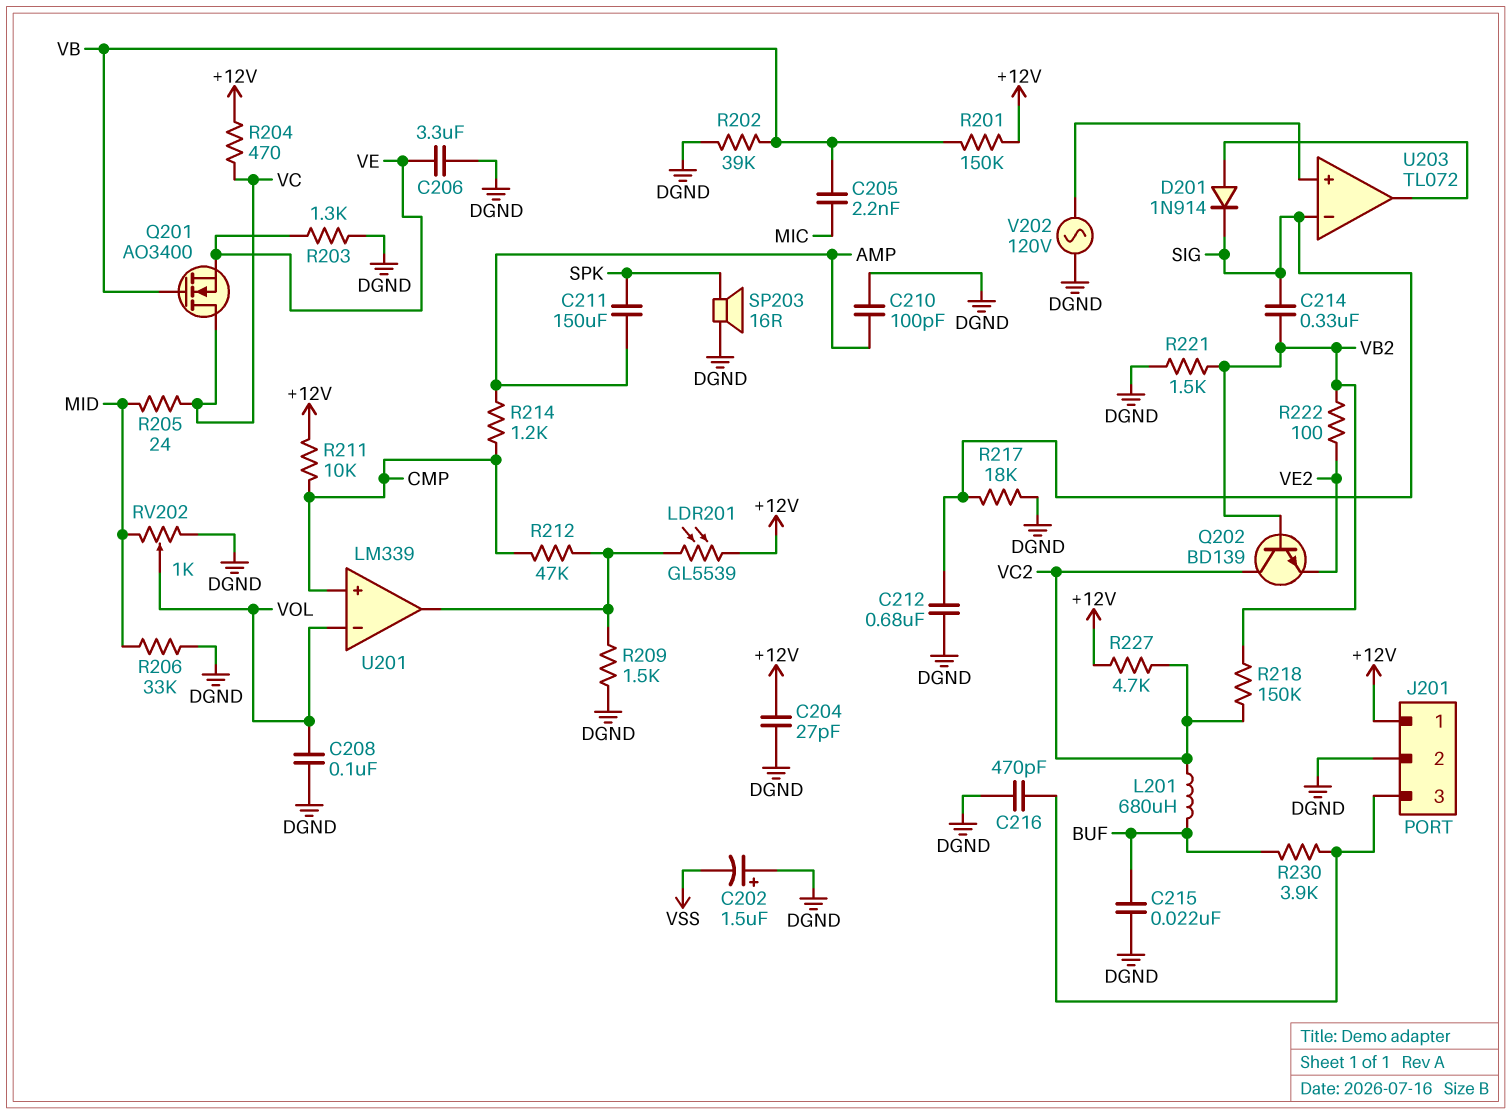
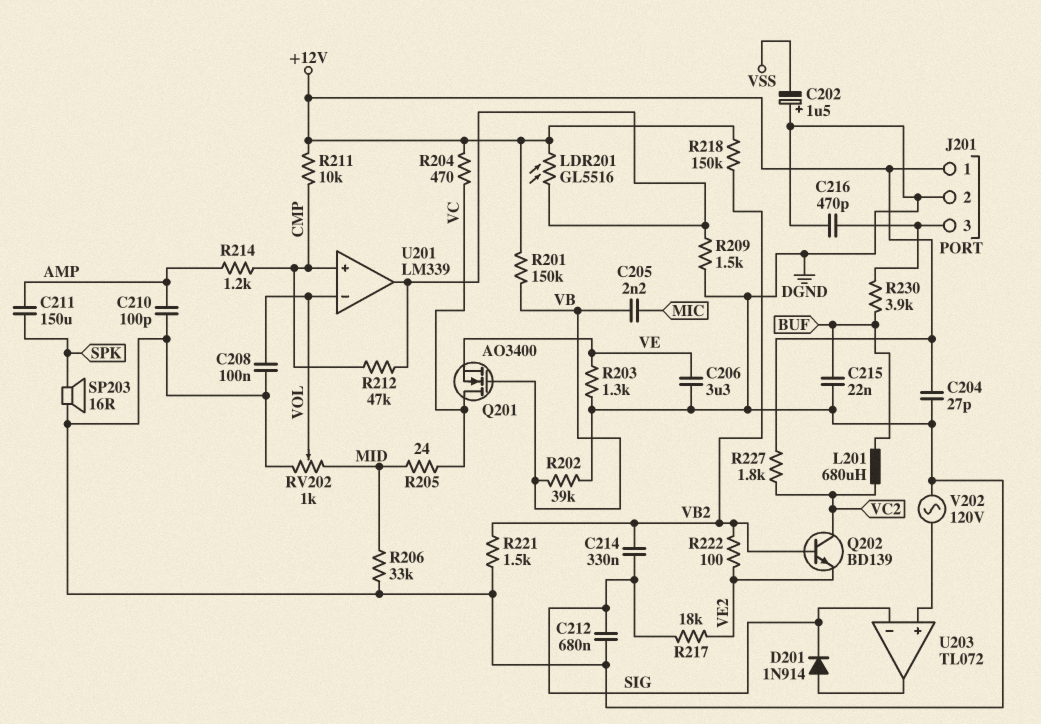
LDR201: GL5539 (+12V, U201/out) -> GL5516 (+12V, U201/out)
R217: 18k (DGND, SIG) -> 18k (SIG, VE2)
R218: 150k (VB2, VC2) -> 150k (+12V, VB2)
R227: 4.7k (+12V, VC2) -> 1.8k (+12V, VC2)

